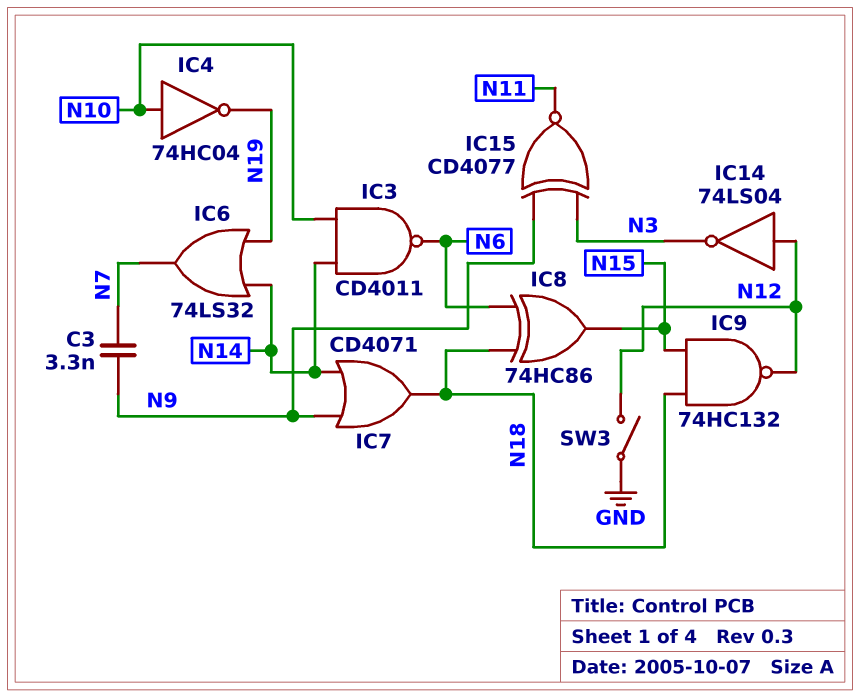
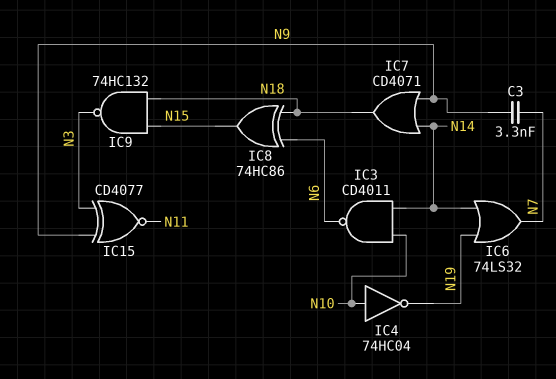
IC9: NAND 74HC132 (in N15, in N18, out N12) -> NAND 74HC132 (in N15, in N18, out N3)
IC14: NOT 74LS04 (in N12, out N3) -> none
SW3: switch (GND, N12) -> none

